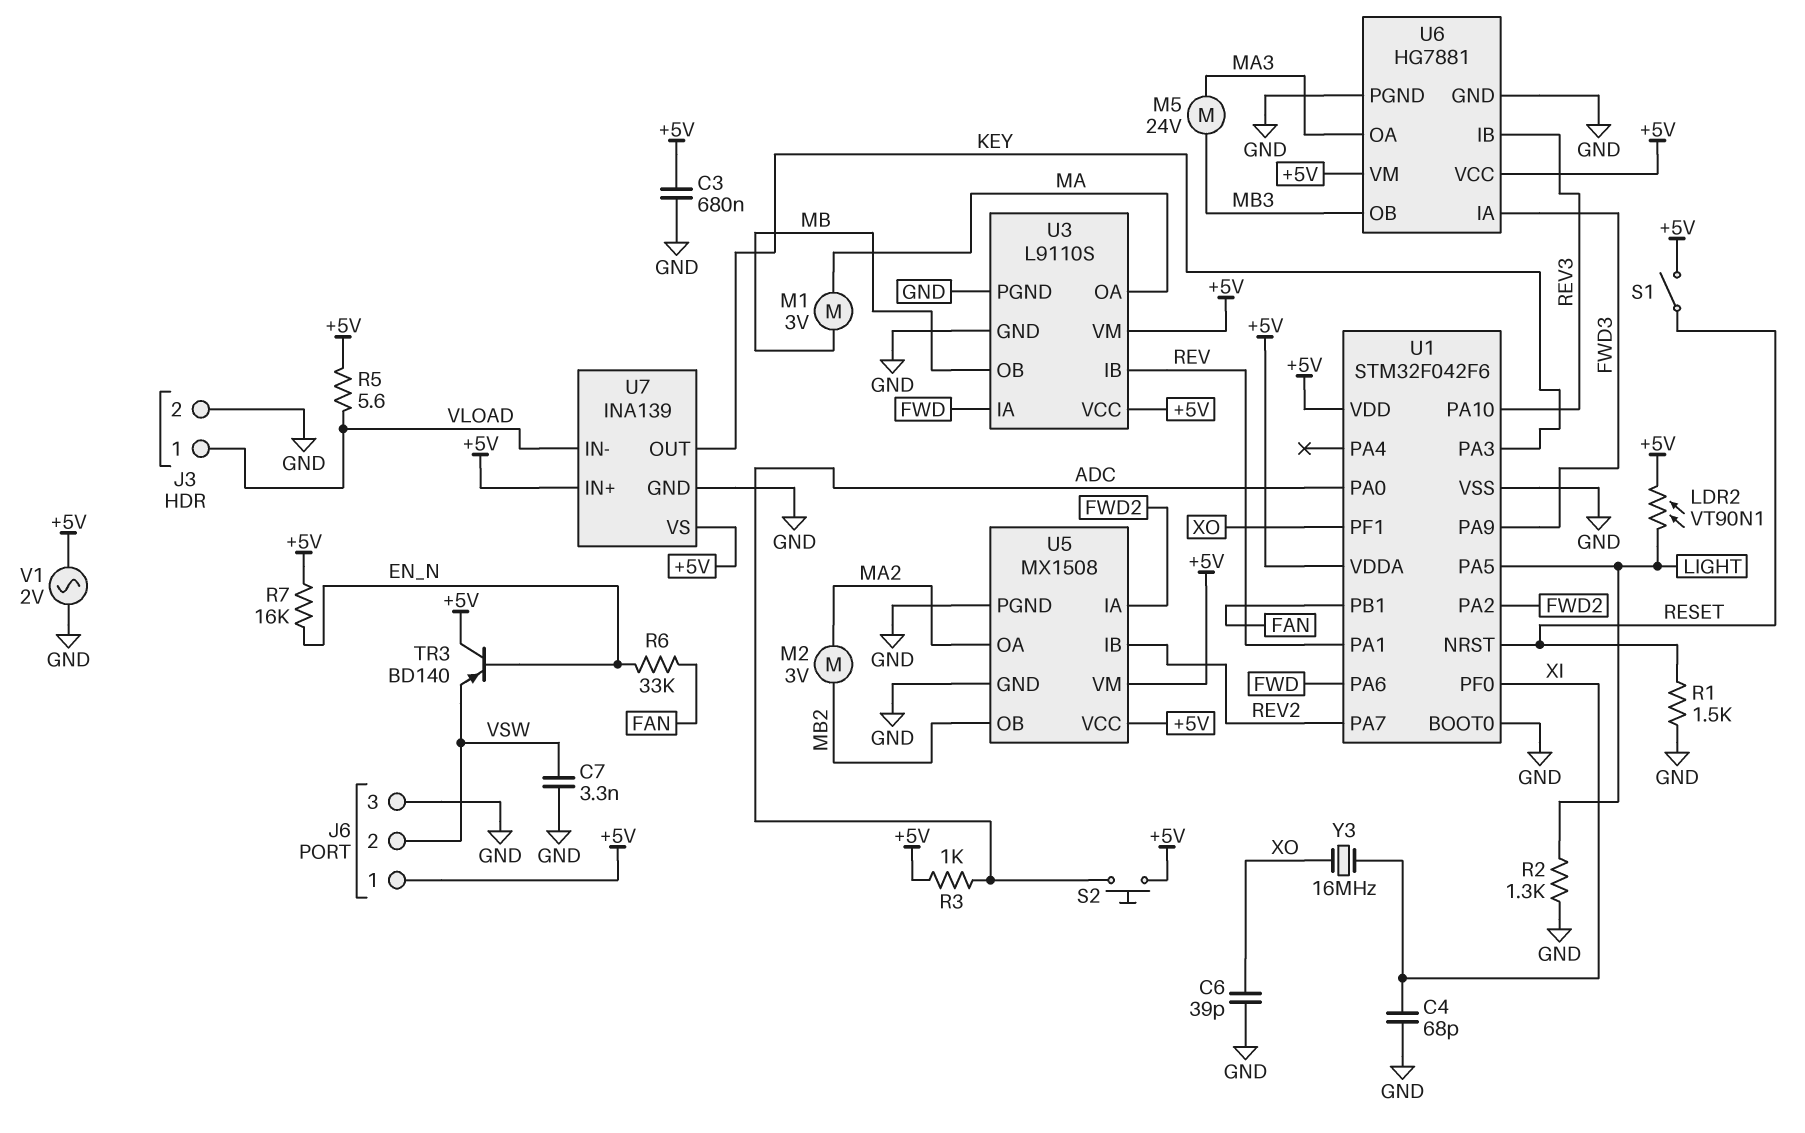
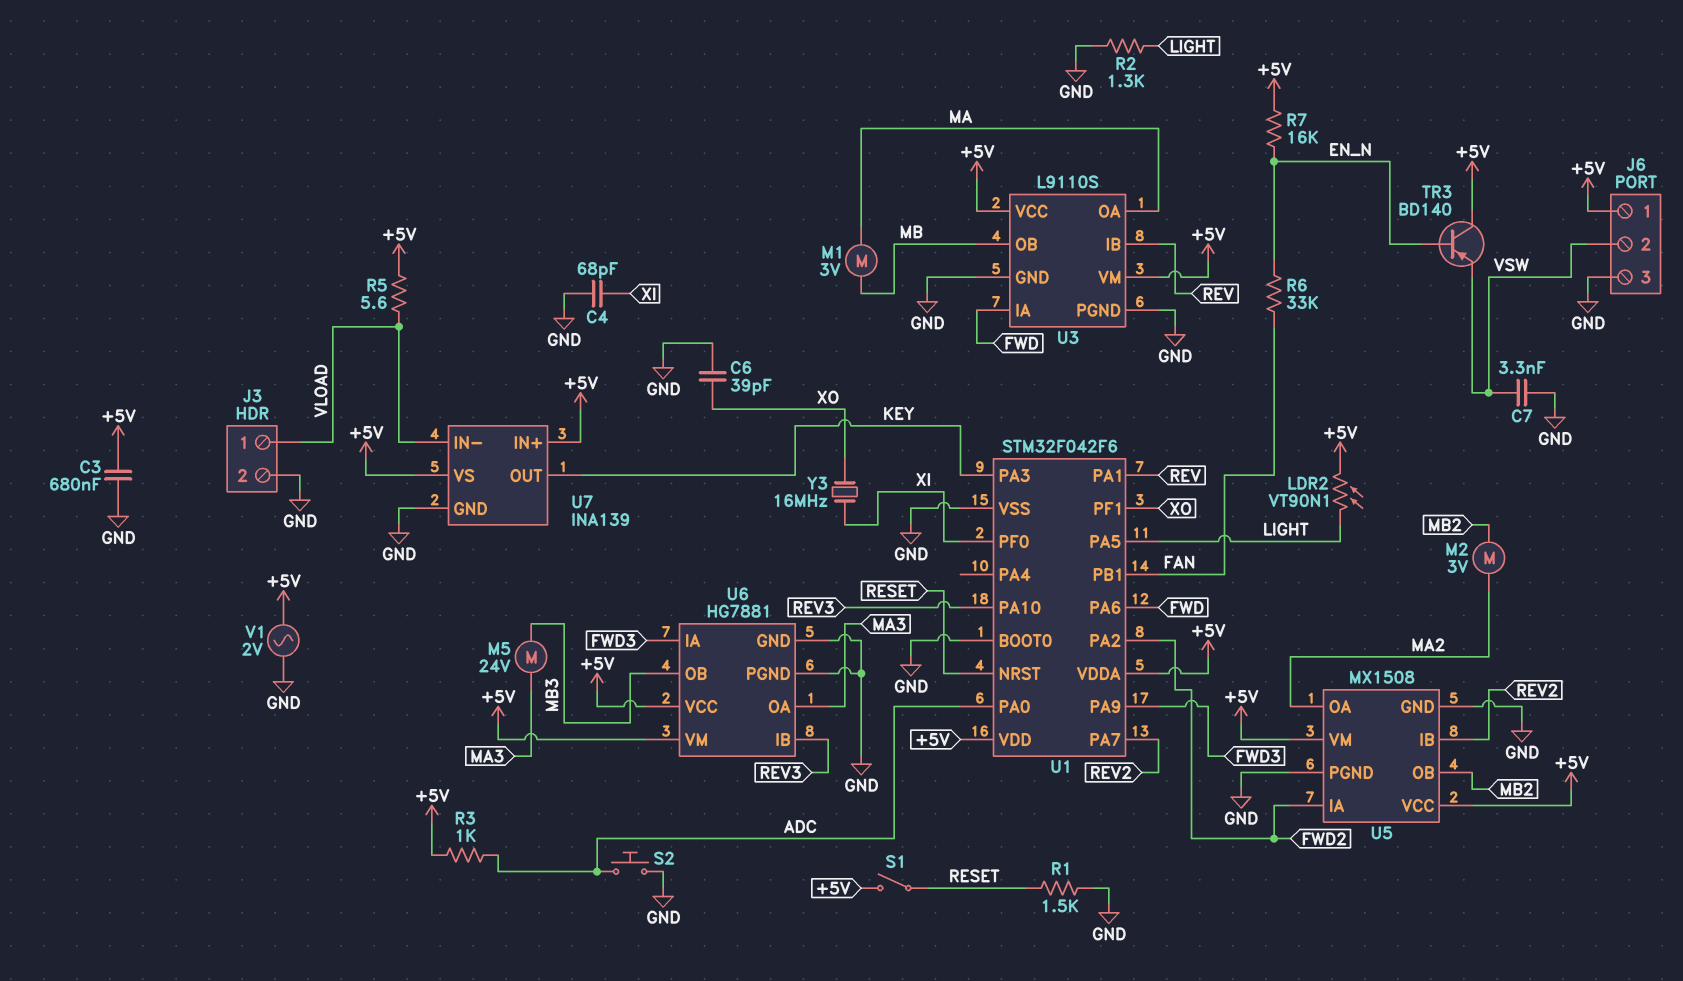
S2: button (+5V, ADC) -> button (ADC, GND)

